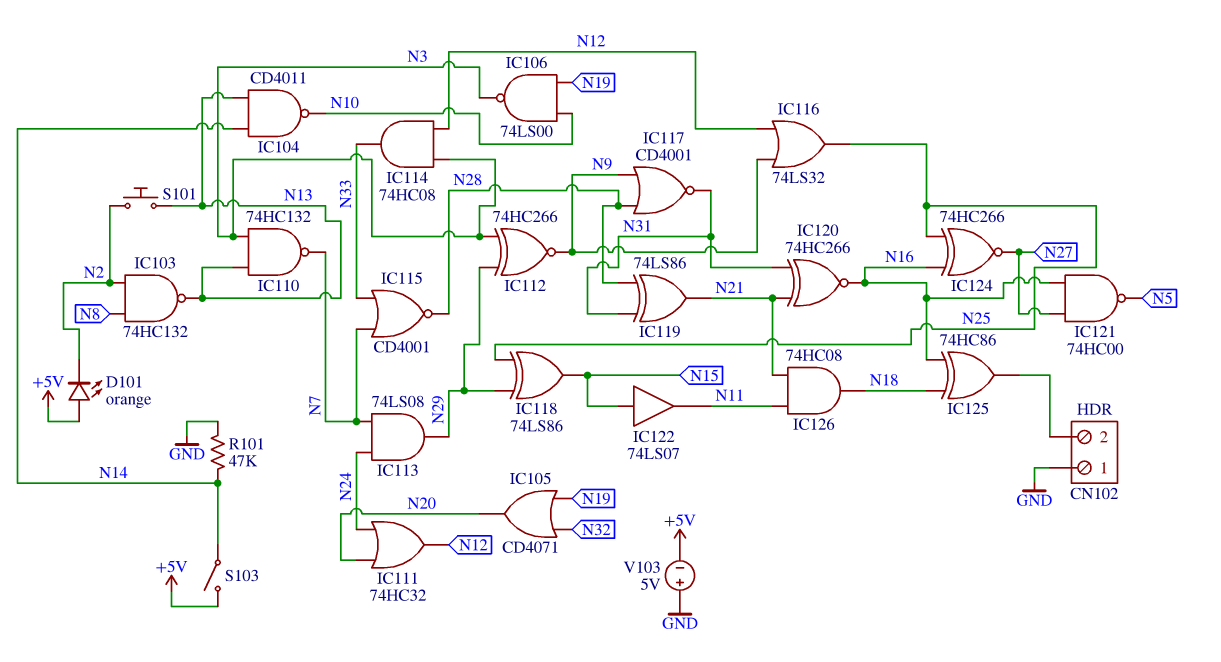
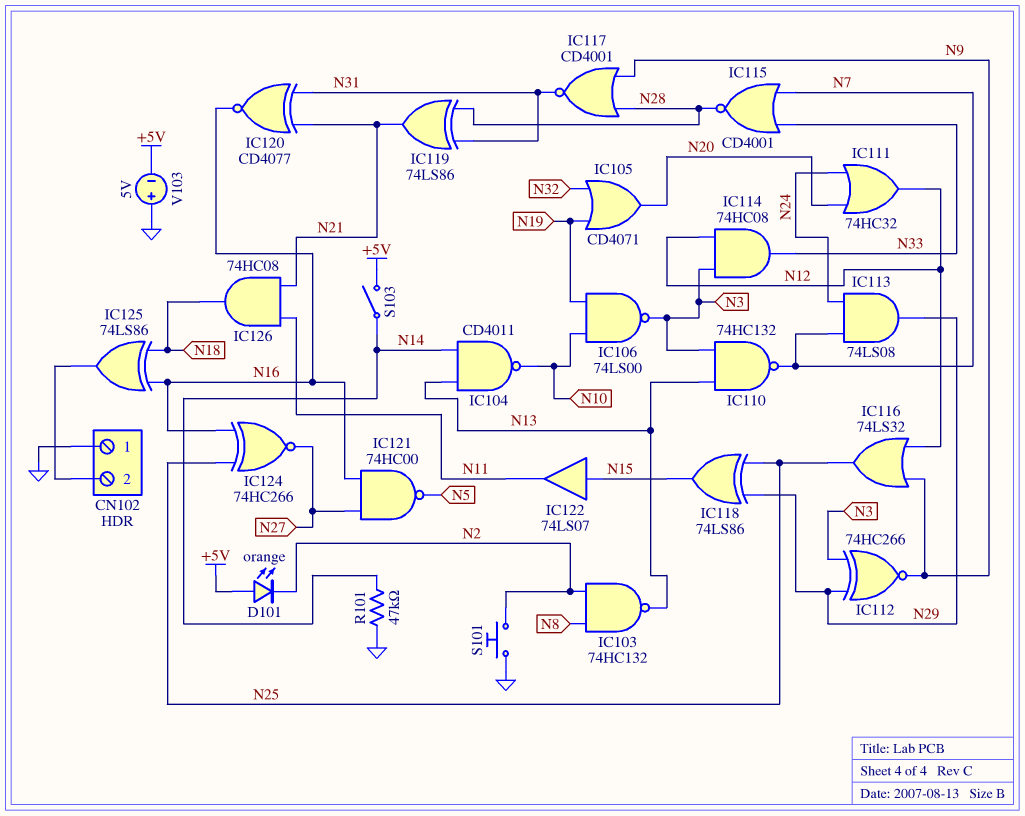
IC120: XNOR 74HC266 (in N21, in N31, out N16) -> XNOR CD4077 (in N21, in N31, out N16)
IC125: XOR 74HC86 (in N16, in N18, out CN102/2) -> XOR 74LS86 (in N16, in N18, out CN102/2)
S101: button (N2, N13) -> button (GND, N2)

